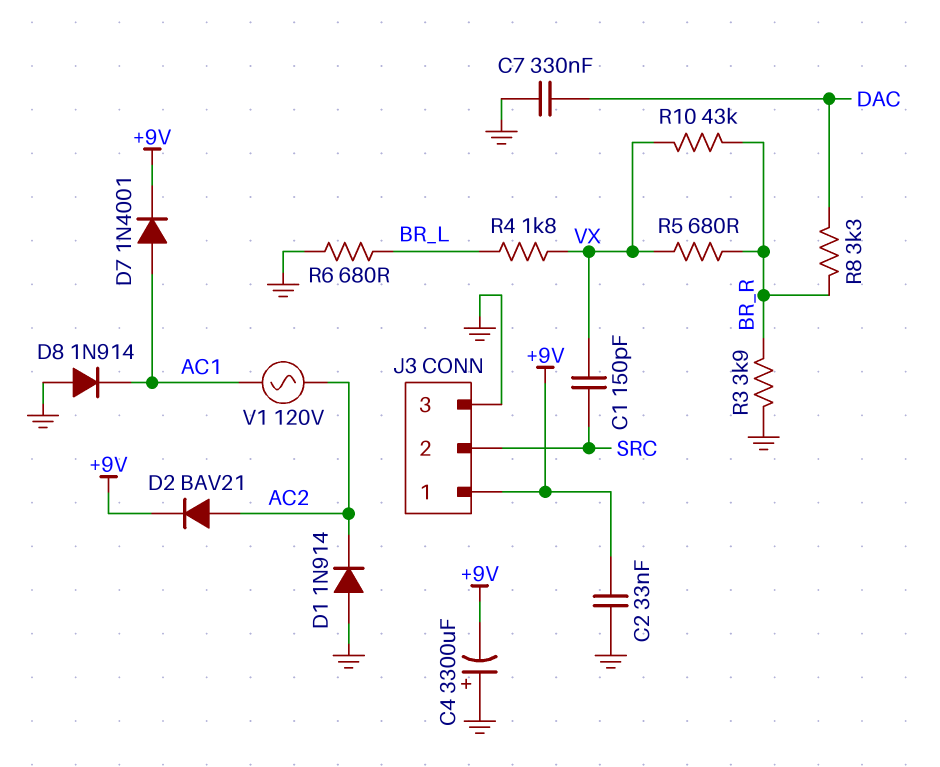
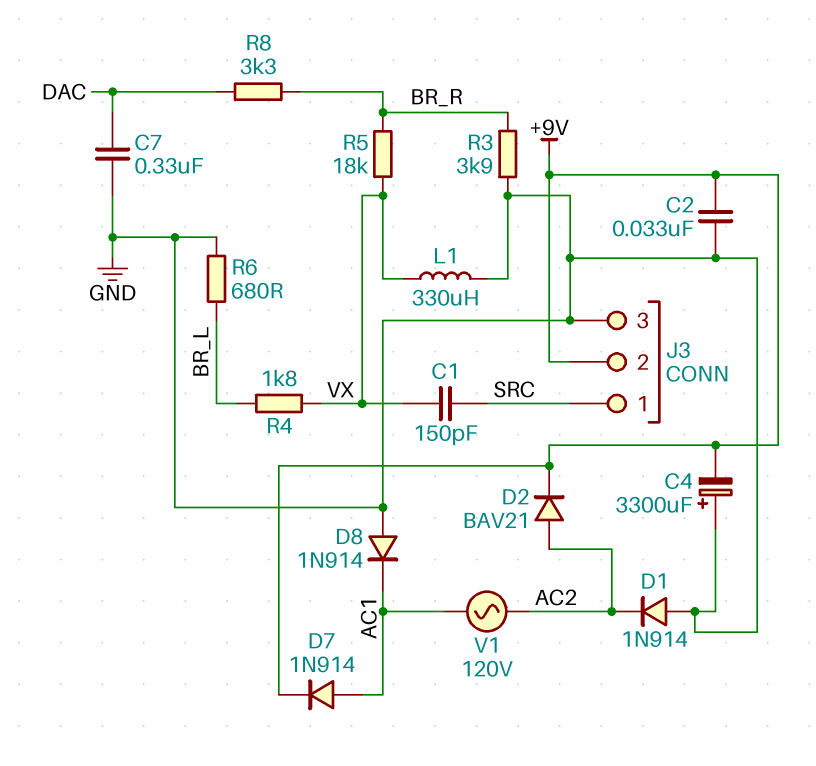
D7: diode 1N4001 (A AC1, K +9V) -> diode 1N914 (A AC1, K +9V)
J3 pin 1: +9V -> SRC
J3 pin 2: SRC -> +9V
L1: none -> 330uH (GND, VX)
R5: 680 (BR_R, VX) -> 18k (BR_R, VX)
R10: 43k (BR_R, VX) -> none

